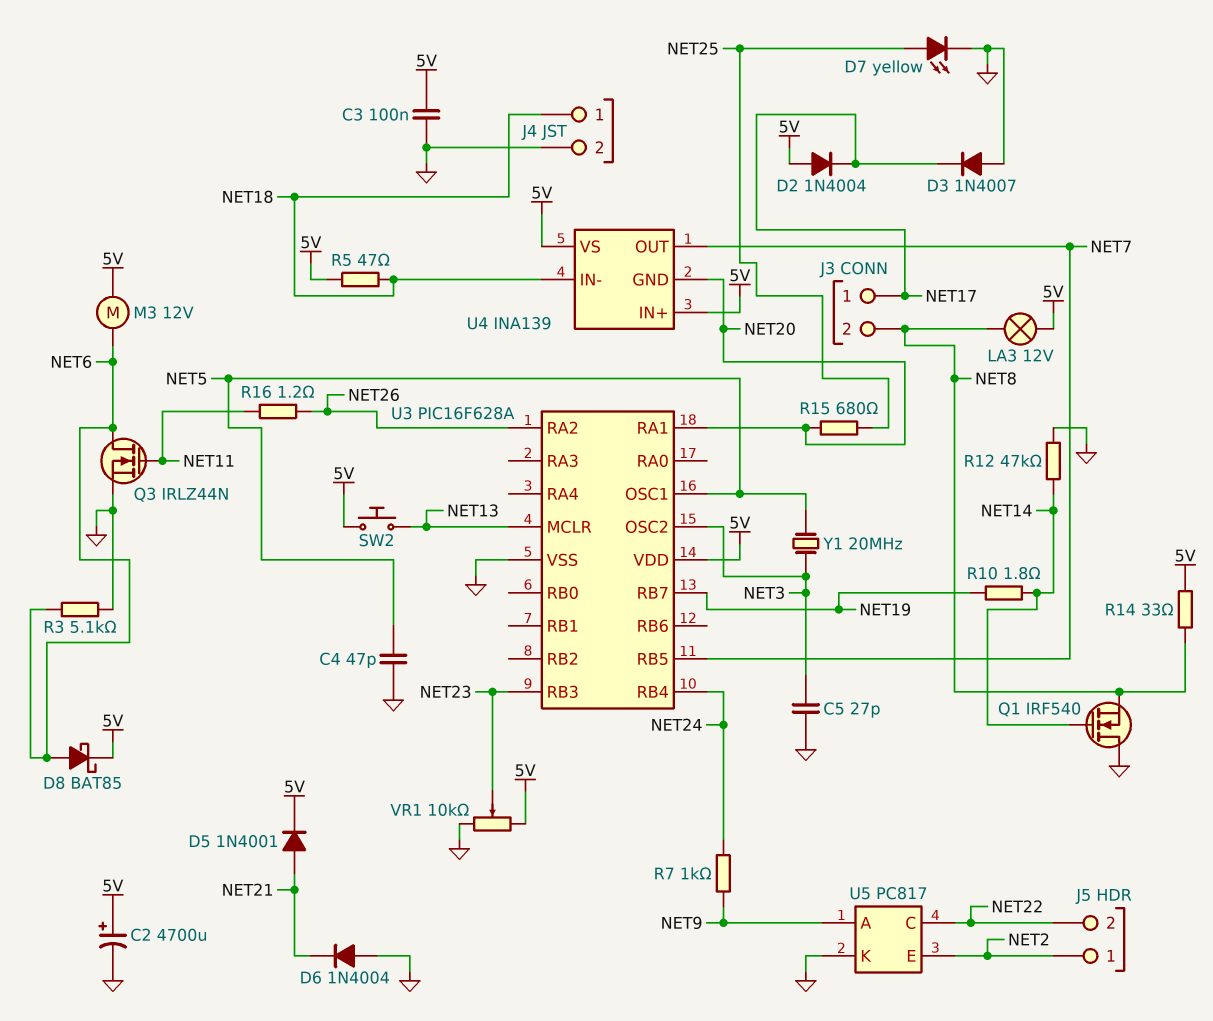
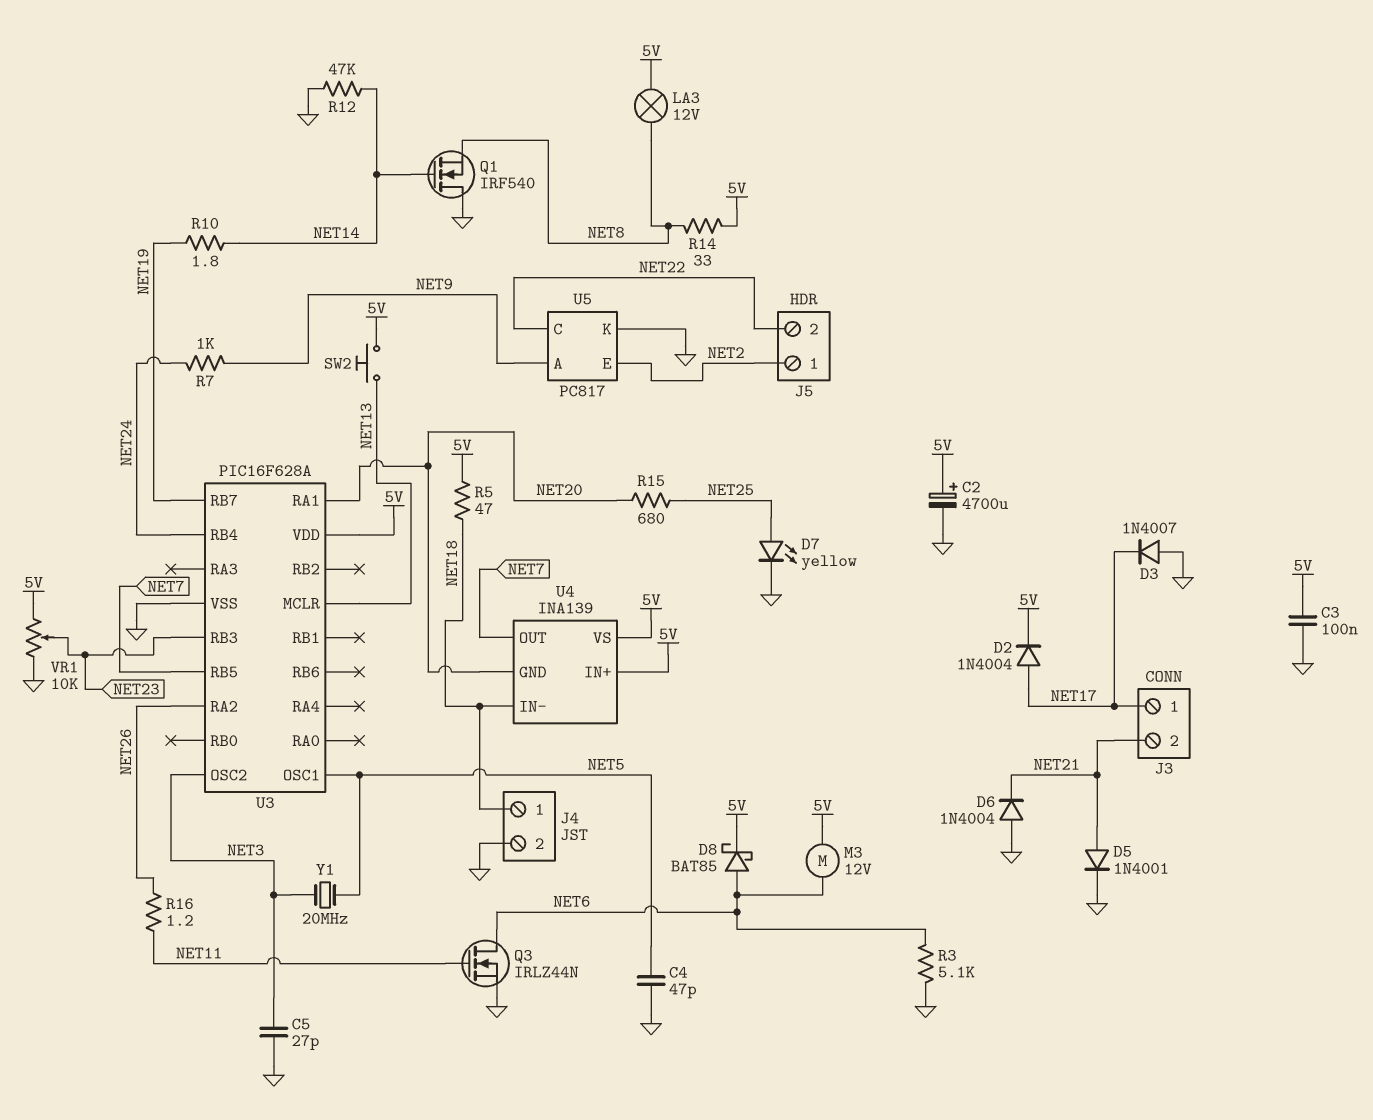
D2: diode 1N4004 (A 5V, K NET17) -> diode 1N4004 (A NET17, K 5V)
D5: diode 1N4001 (A NET21, K 5V) -> diode 1N4001 (A NET21, K GND)
J3 pin 2: NET8 -> NET21

